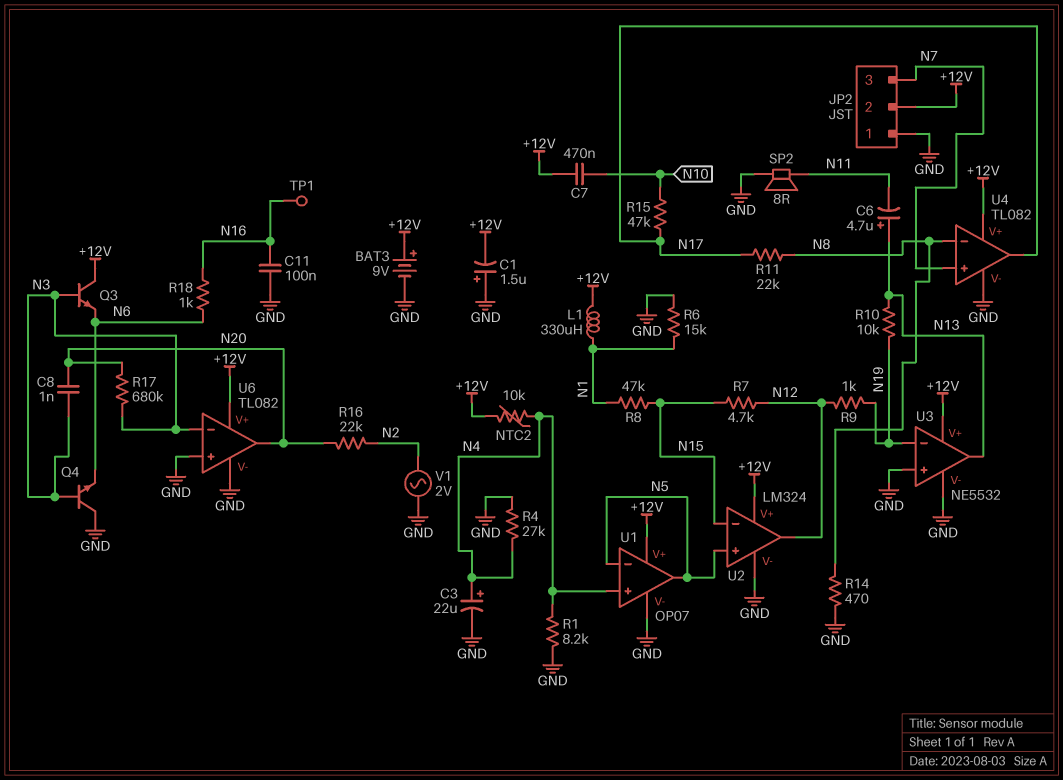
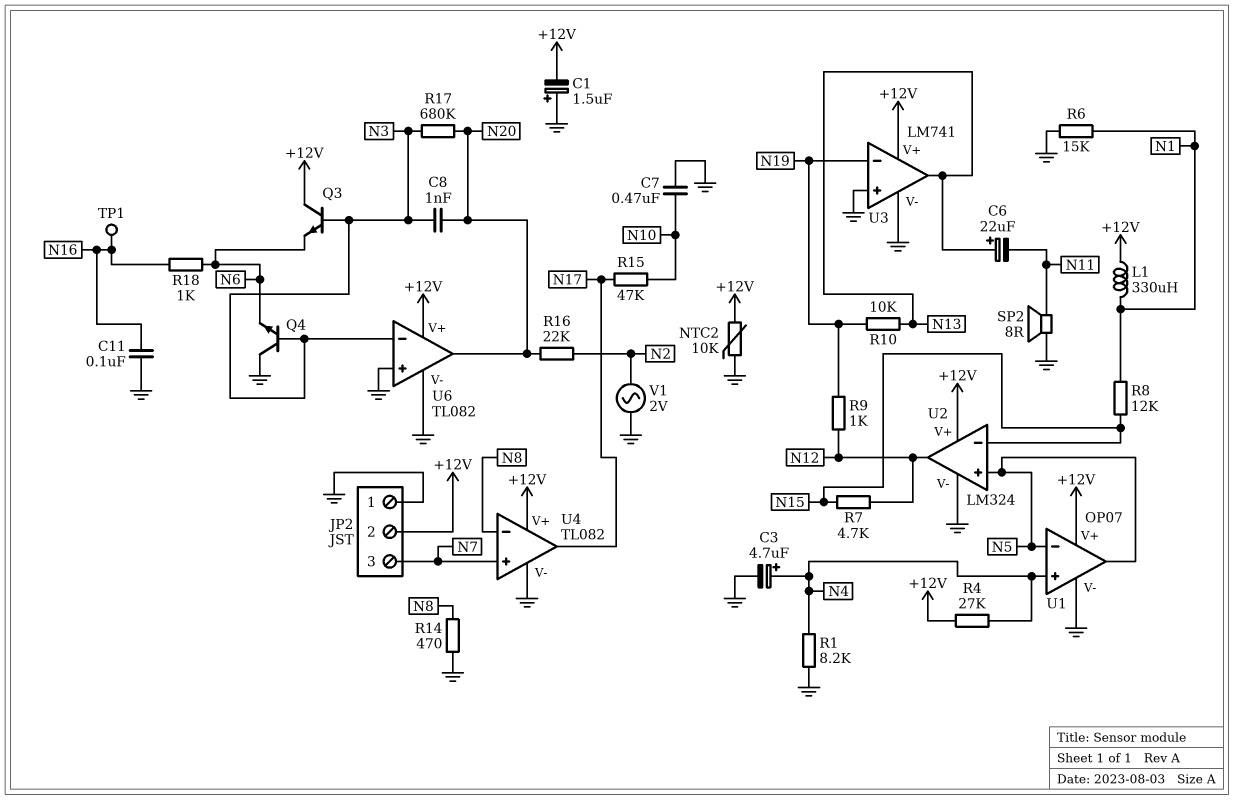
BAT3: 9V (plus +12V, minus GND) -> none
C3: 22uF (plus N4, minus GND) -> 4.7uF (plus N4, minus GND)
C6: 4.7uF (plus N13, minus N11) -> 22uF (plus N13, minus N11)
C7: 470nF (+12V, N10) -> 470nF (GND, N10)
NTC2: 10k (+12V, N4) -> 10k (+12V, GND)
R4: 27k (GND, N4) -> 27k (+12V, N4)
R8: 47k (N1, N15) -> 12k (N1, N15)
R11: 22k (N8, N17) -> none
U3: NE5532 -> LM741

